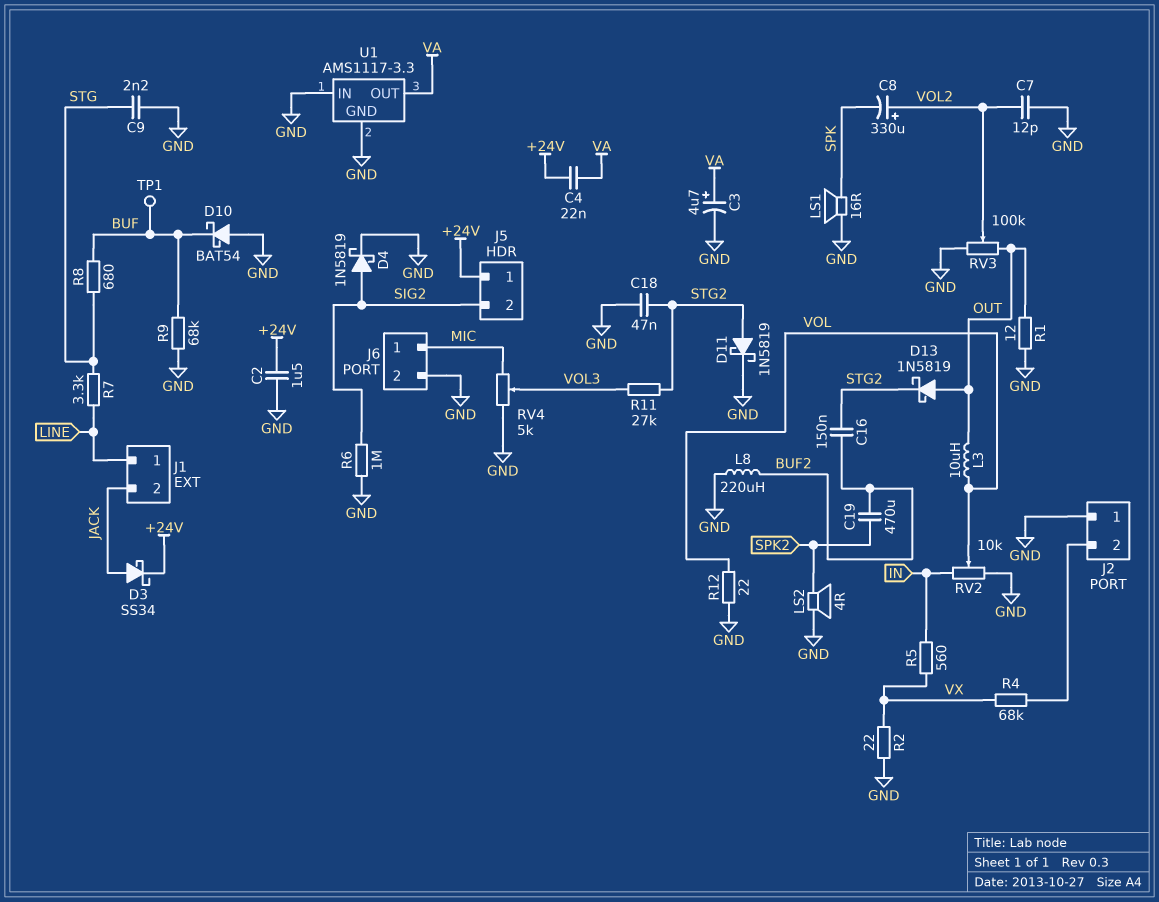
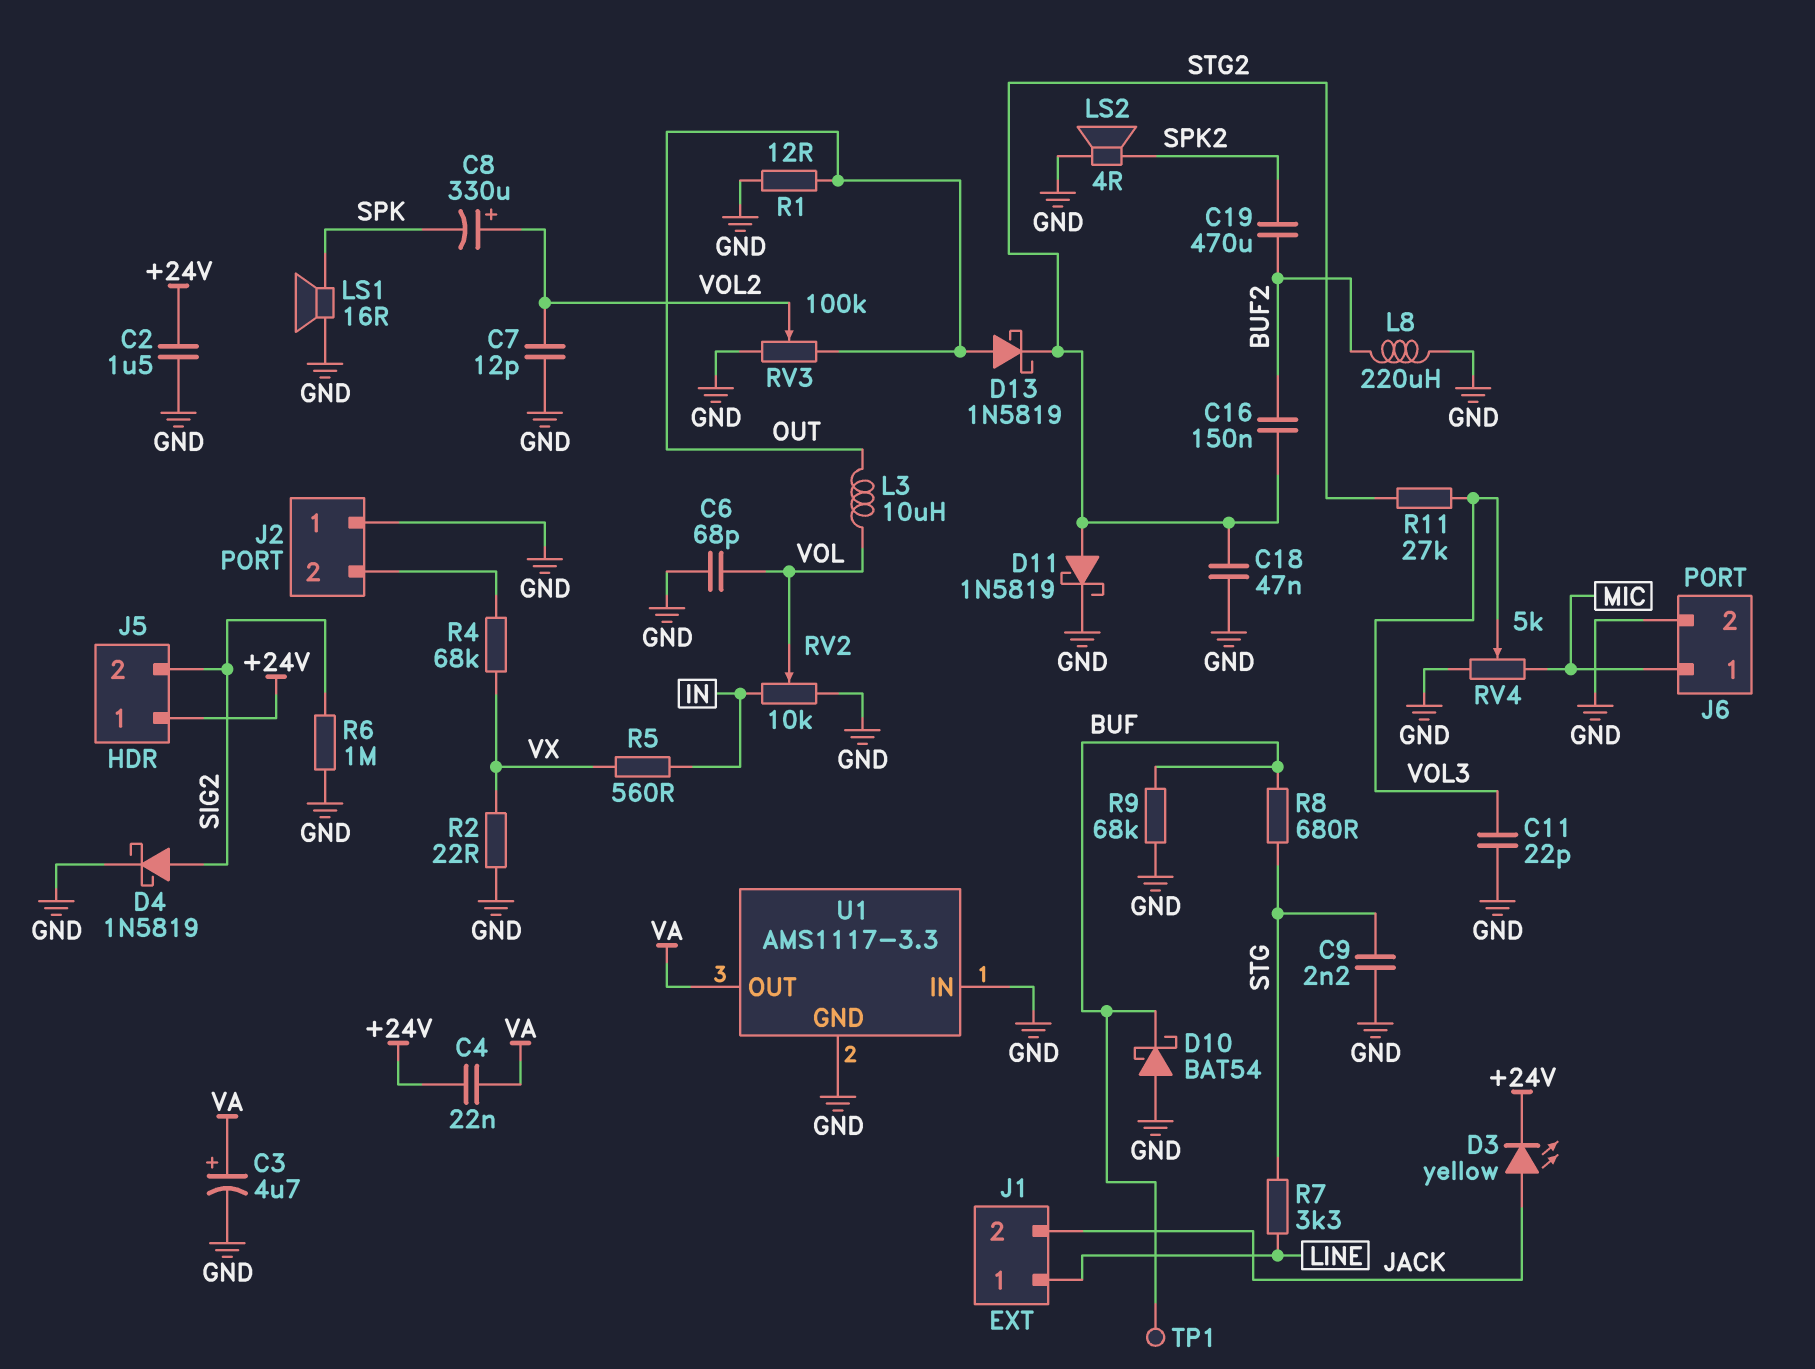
C6: none -> 68pF (GND, VOL)
C11: none -> 22pF (GND, VOL3)
D3: schottky SS34 (A JACK, K +24V) -> LED yellow (A JACK, K +24V)
R12: 22 (GND, VOL) -> none

